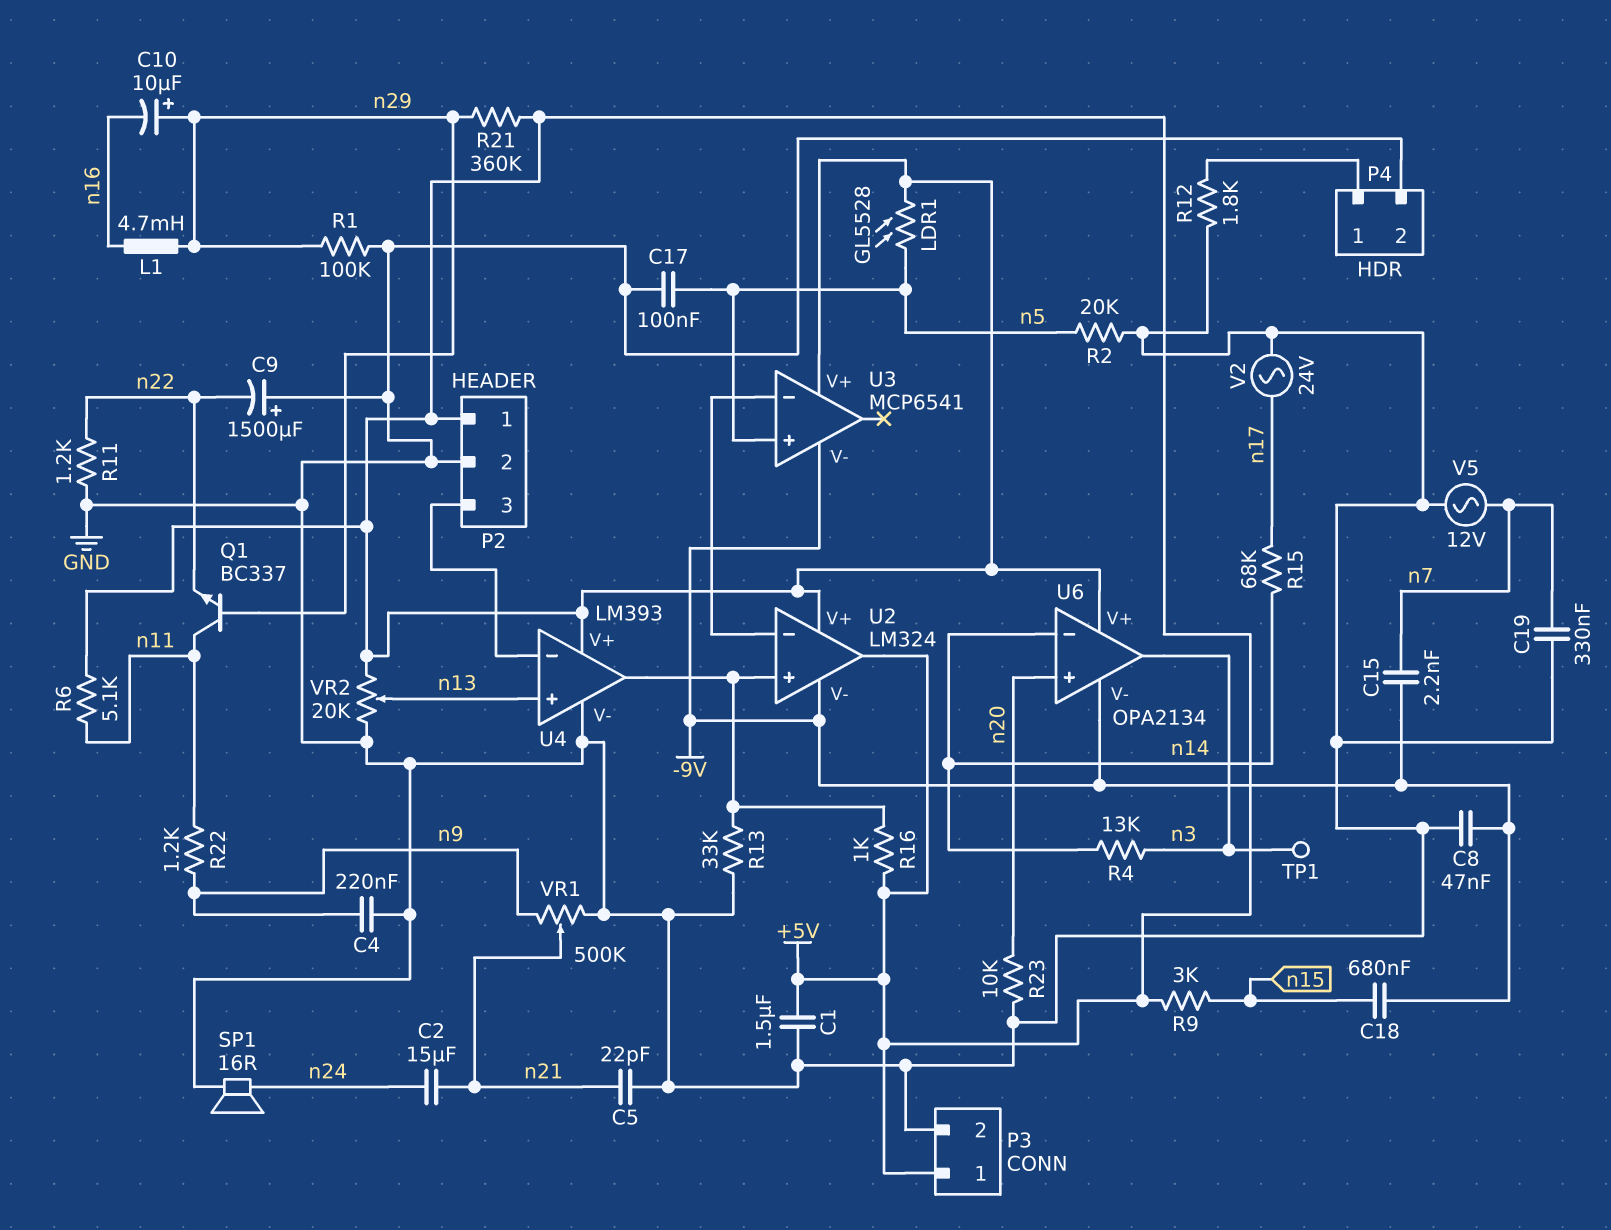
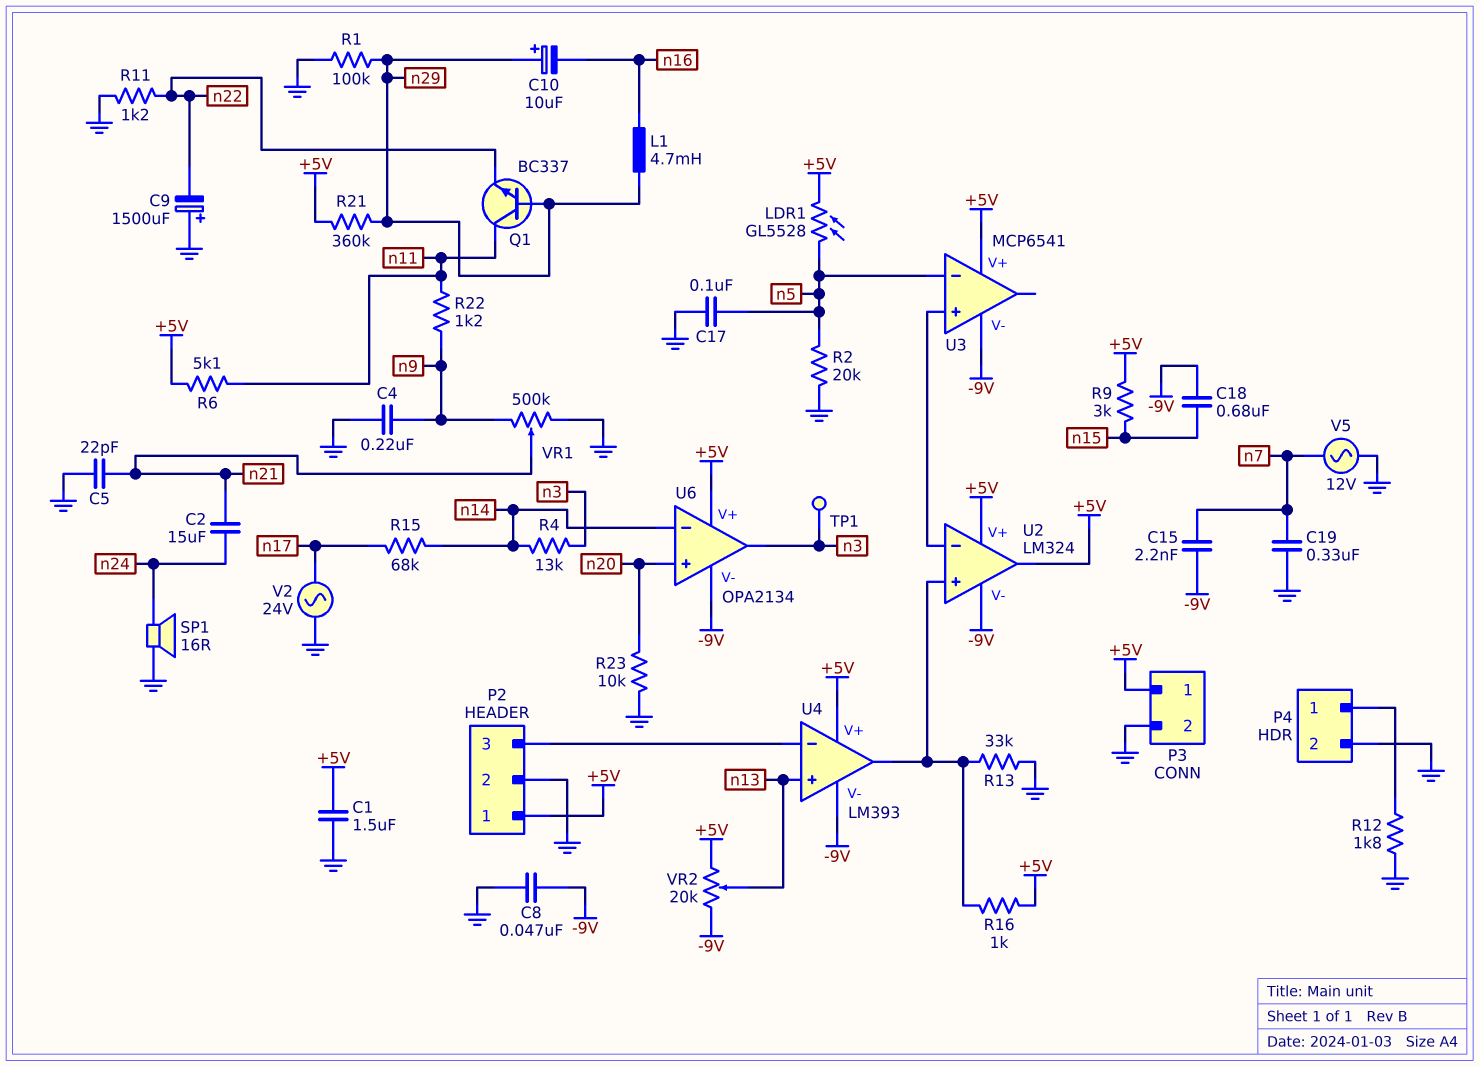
U3 pin in+: n5 -> U2/in-
U3 pin in-: U2/in- -> n5
U4 pin V-: GND -> -9V
VR2: 20k (+5V, GND, wiper n13) -> 20k (+5V, -9V, wiper n13)

